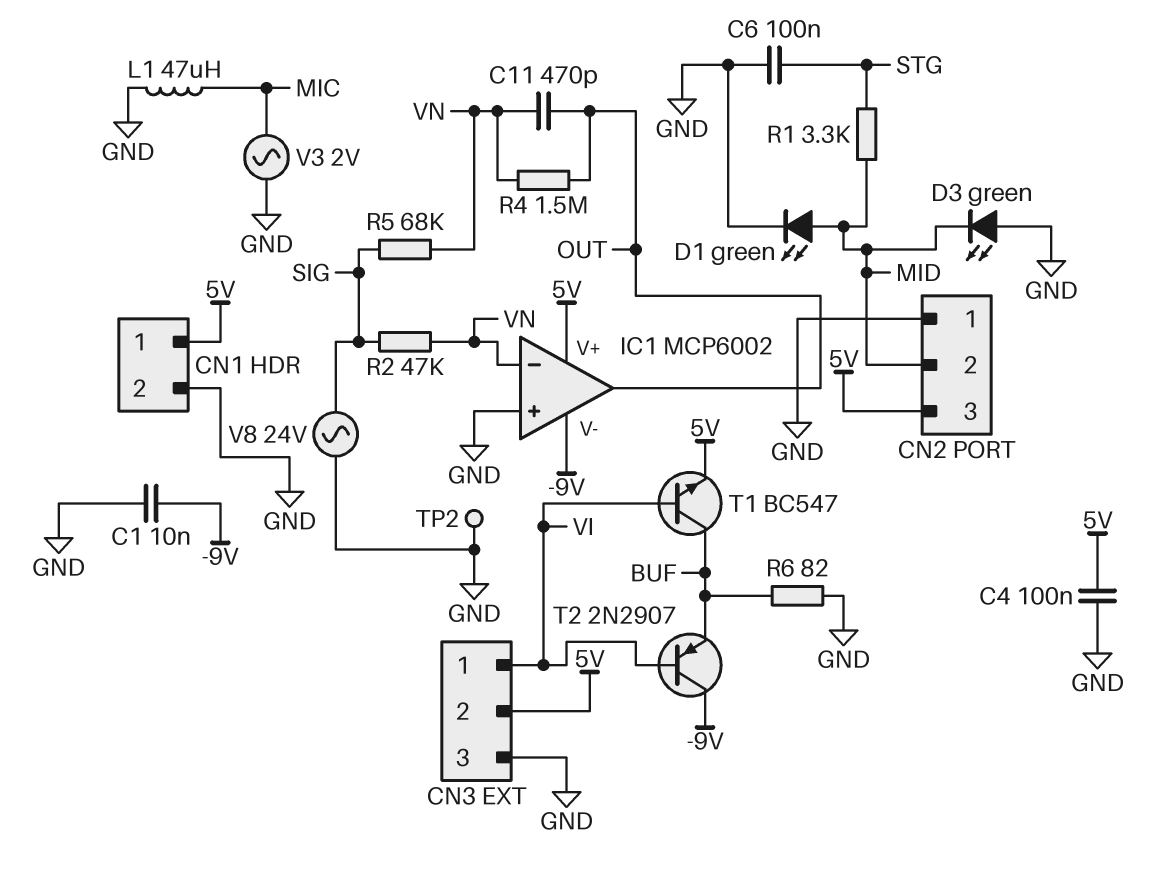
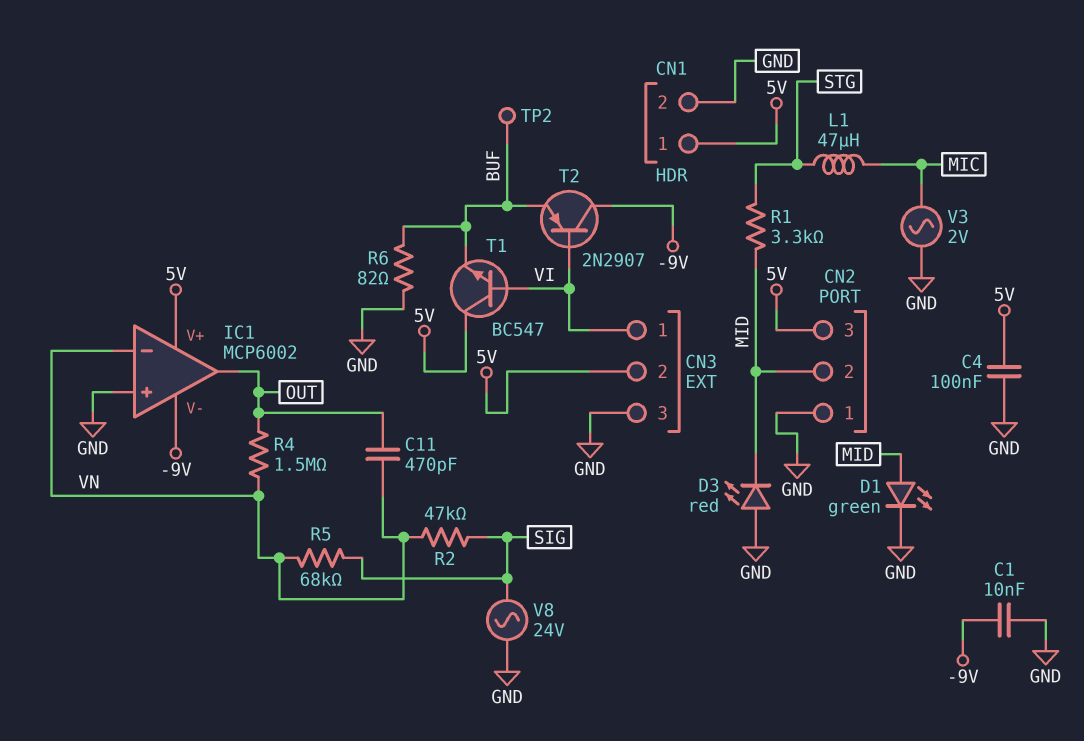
C6: 100nF (GND, STG) -> none
D3: LED green (A GND, K MID) -> LED red (A GND, K MID)
L1: 47uH (GND, MIC) -> 47uH (MIC, STG)
T1: NPN BC547 (B VI, C BUF, E 5V) -> NPN BC547 (B VI, C 5V, E BUF)
TP2: test point (GND) -> test point (BUF)

